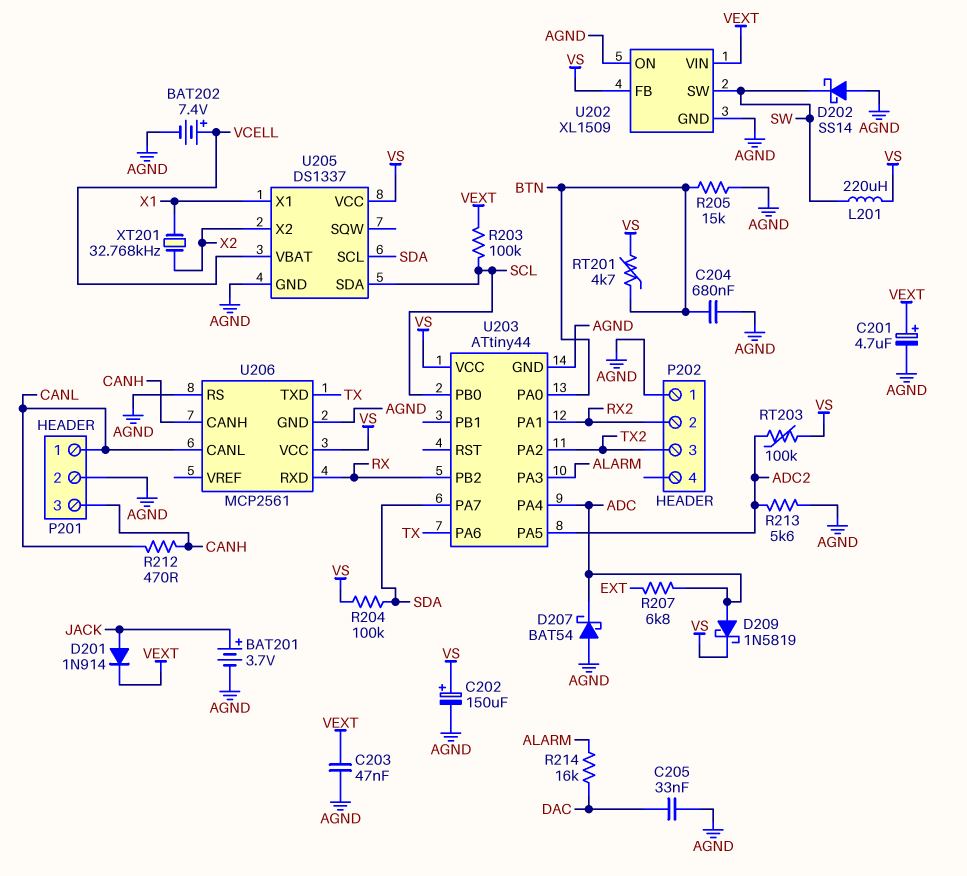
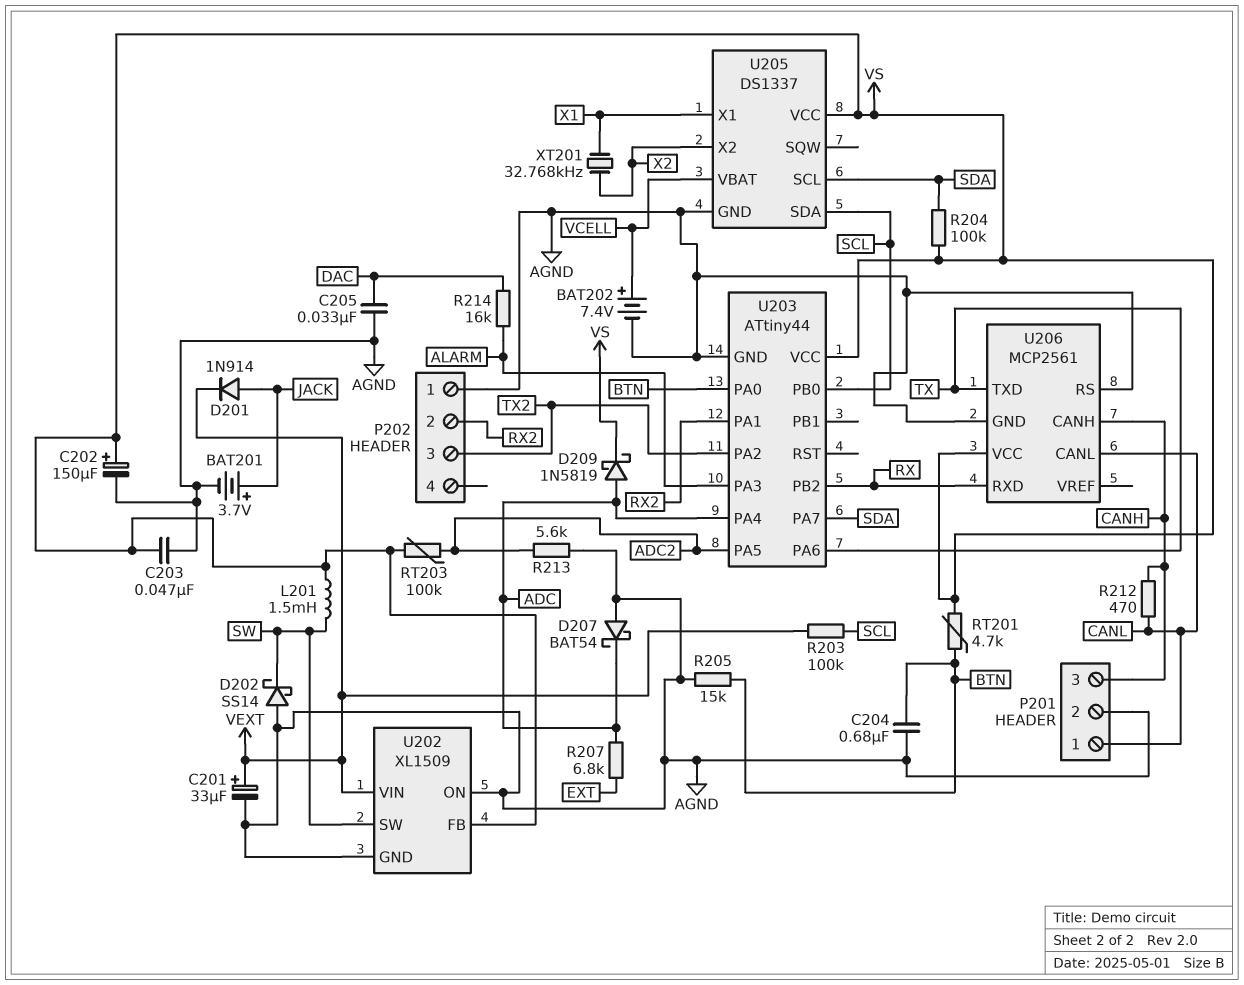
C201: 4.7uF (plus VEXT, minus AGND) -> 33uF (plus VEXT, minus AGND)
C203: 47nF (AGND, VEXT) -> 47nF (AGND, VS)
L201: 220uH (SW, VS) -> 1.5mH (SW, VS)

